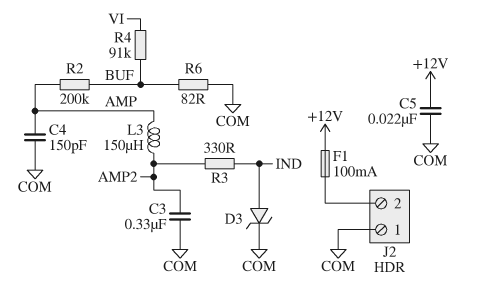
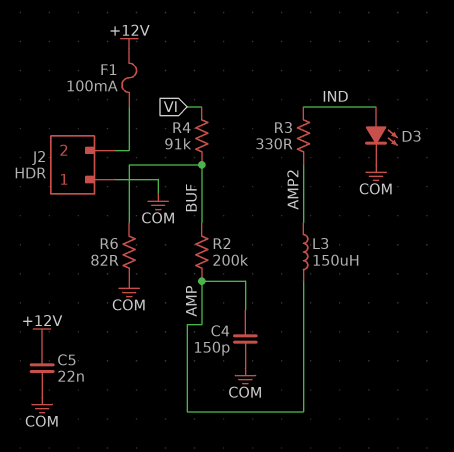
C3: 330nF (AMP2, COM) -> none
D3: zener (A IND, K COM) -> LED (A IND, K COM)

